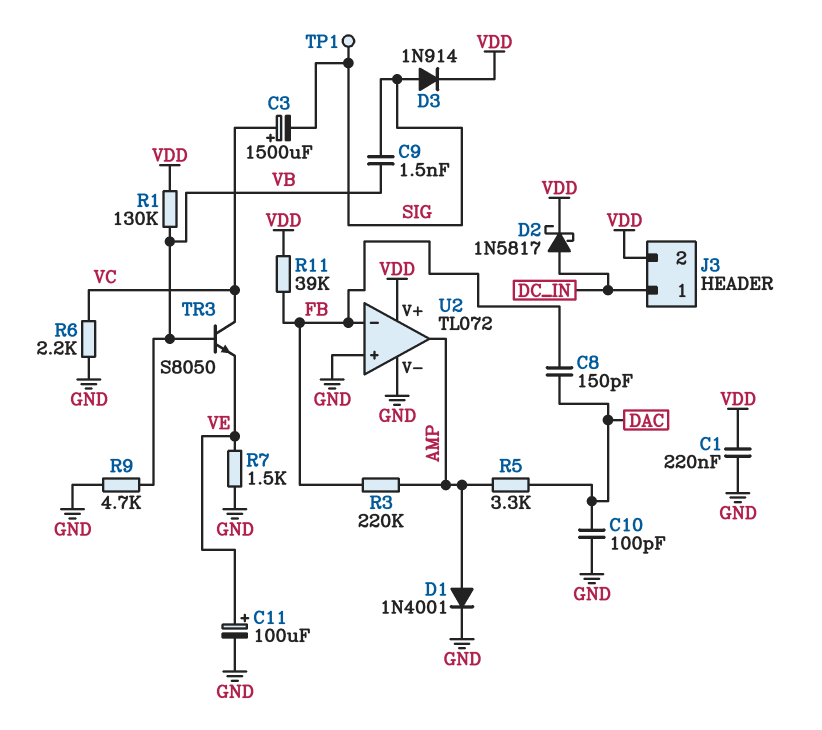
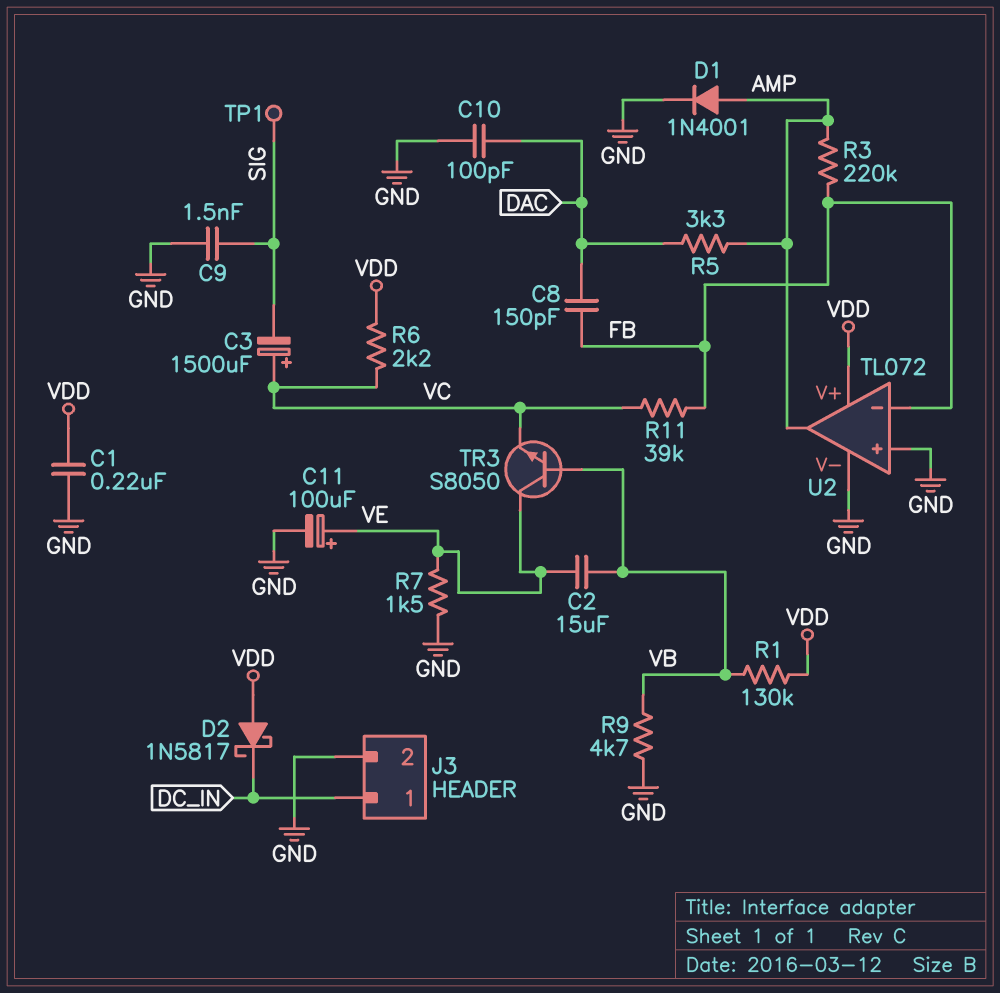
C2: none -> 15uF (VB, VE)
C9: 1.5nF (SIG, VB) -> 1.5nF (GND, SIG)
D2: schottky 1N5817 (A DC_IN, K VDD) -> schottky 1N5817 (A VDD, K DC_IN)
D3: diode 1N914 (A SIG, K VDD) -> none
J3 pin 2: VDD -> GND
R6: 2.2k (GND, VC) -> 2.2k (VC, VDD)
R11: 39k (FB, VDD) -> 39k (FB, VC)
TR3: NPN S8050 (B VB, C VC, E VE) -> NPN S8050 (B VB, C VE, E VC)

